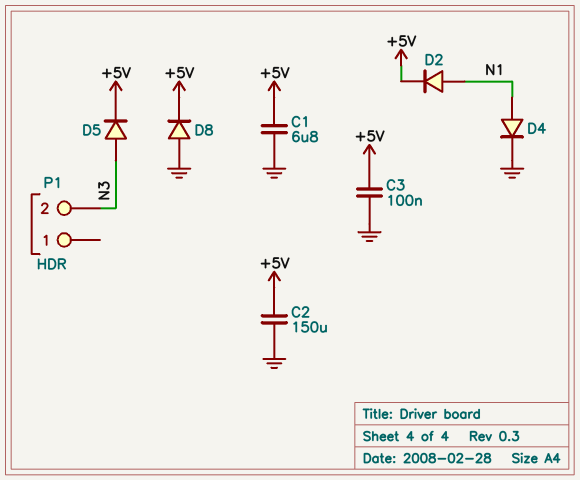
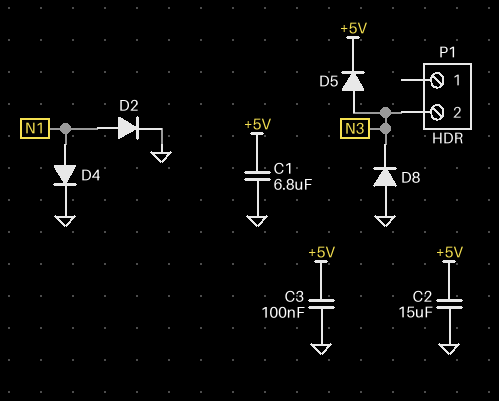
C2: 150uF (+5V, GND) -> 15uF (+5V, GND)
D2: diode (A N1, K +5V) -> diode (A N1, K GND)
D8: diode (A GND, K +5V) -> diode (A GND, K N3)

